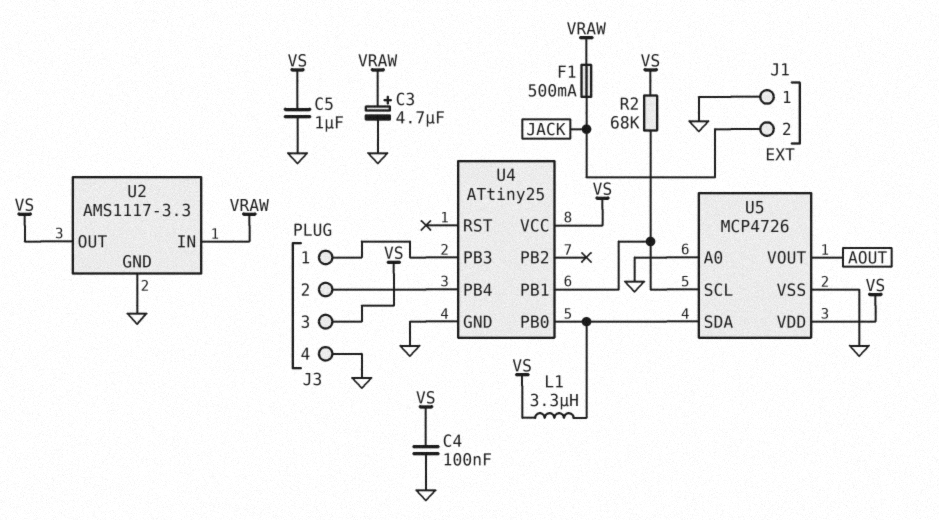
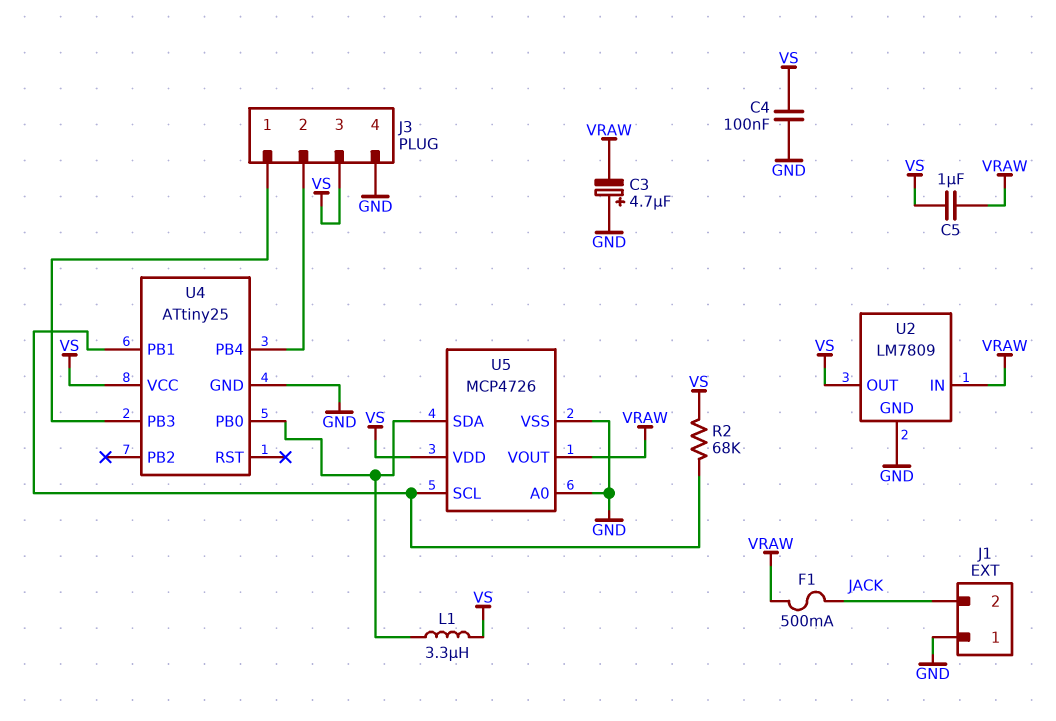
C3: 4.7uF (plus VRAW, minus GND) -> 4.7uF (plus GND, minus VRAW)
C5: 1uF (GND, VS) -> 1uF (VRAW, VS)
U2: AMS1117-3.3 -> LM7809
U5 pin VOUT: AOUT -> VRAW

